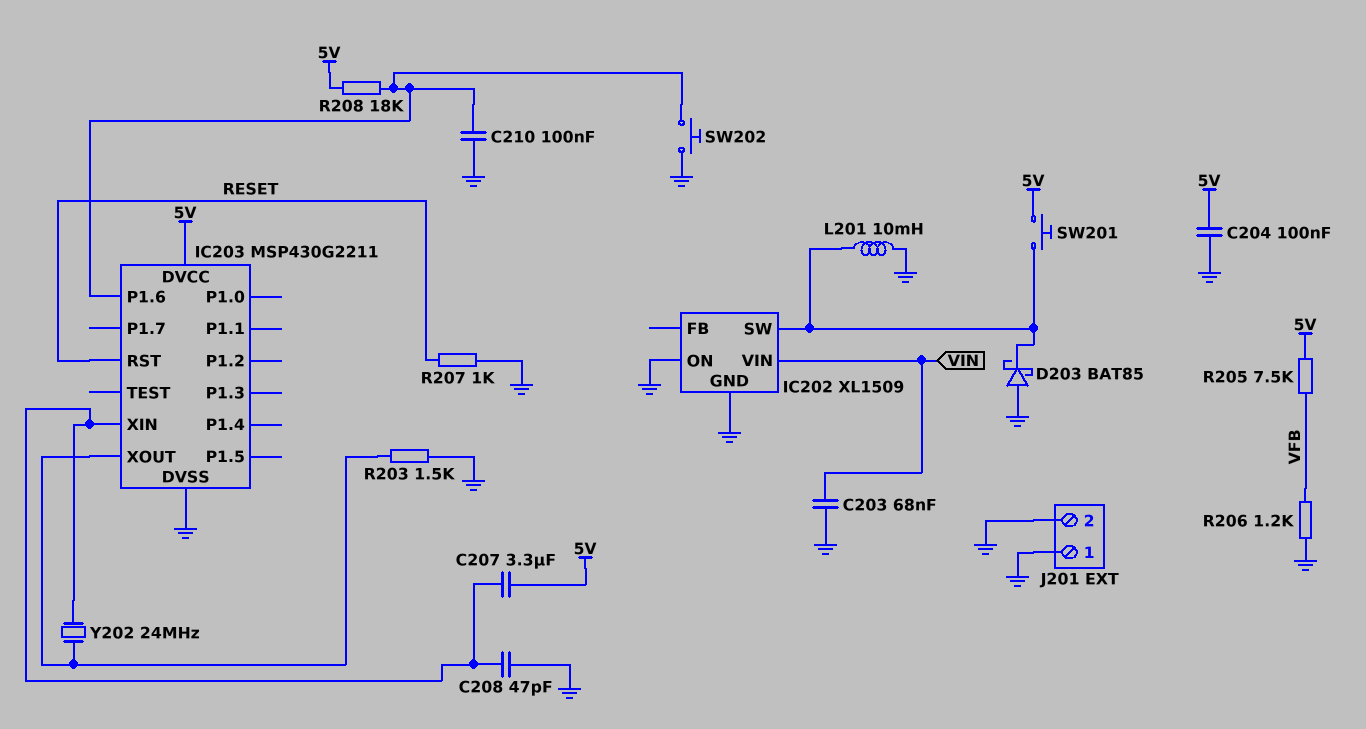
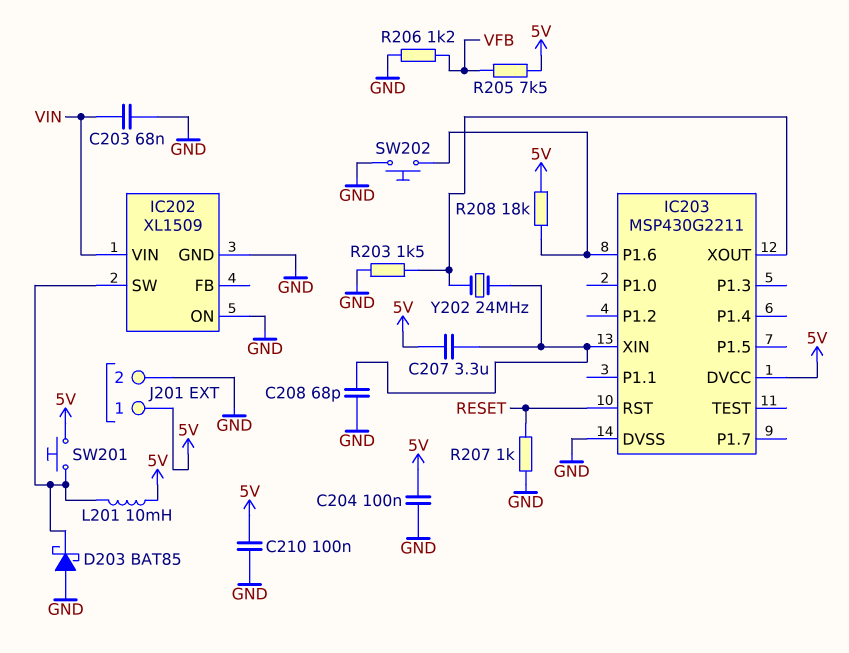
C208: 47pF (GND, IC203/XIN) -> 68pF (GND, IC203/XIN)
C210: 100nF (GND, IC203/P1.6) -> 100nF (5V, GND)
J201 pin 1: GND -> 5V
L201: 10mH (GND, IC202/SW) -> 10mH (5V, IC202/SW)

